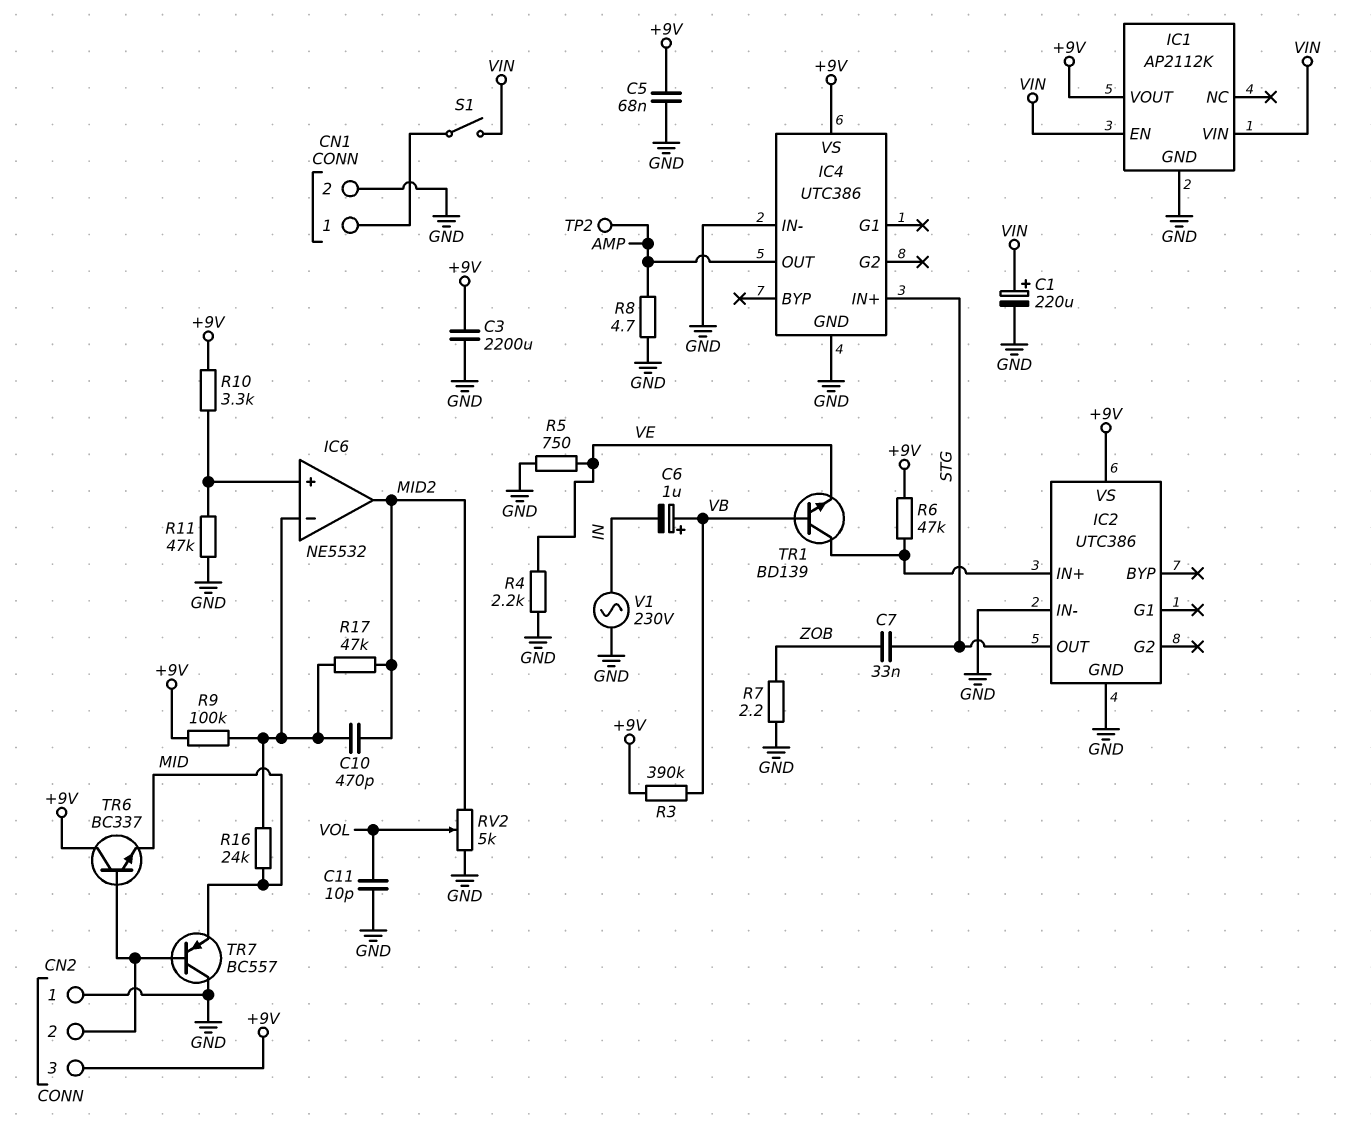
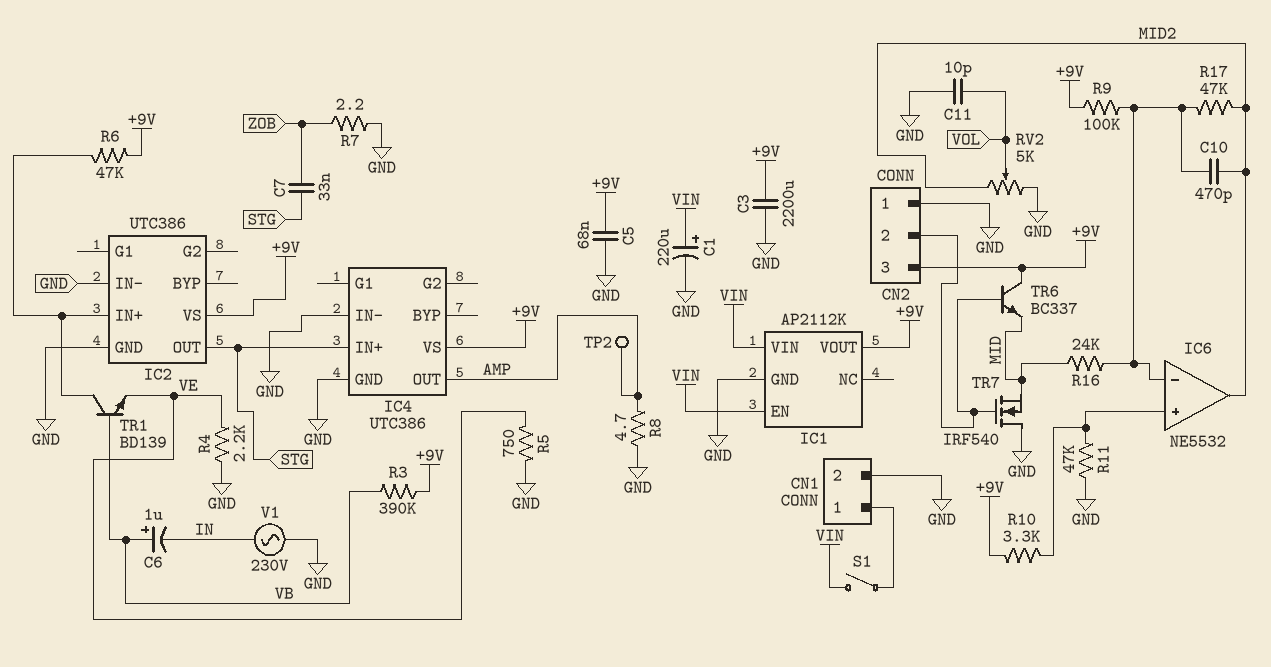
TR7: PNP BC557 (B CN2/2, C GND, E MID) -> NMOS IRF540 (G CN2/2, D GND, S MID)

